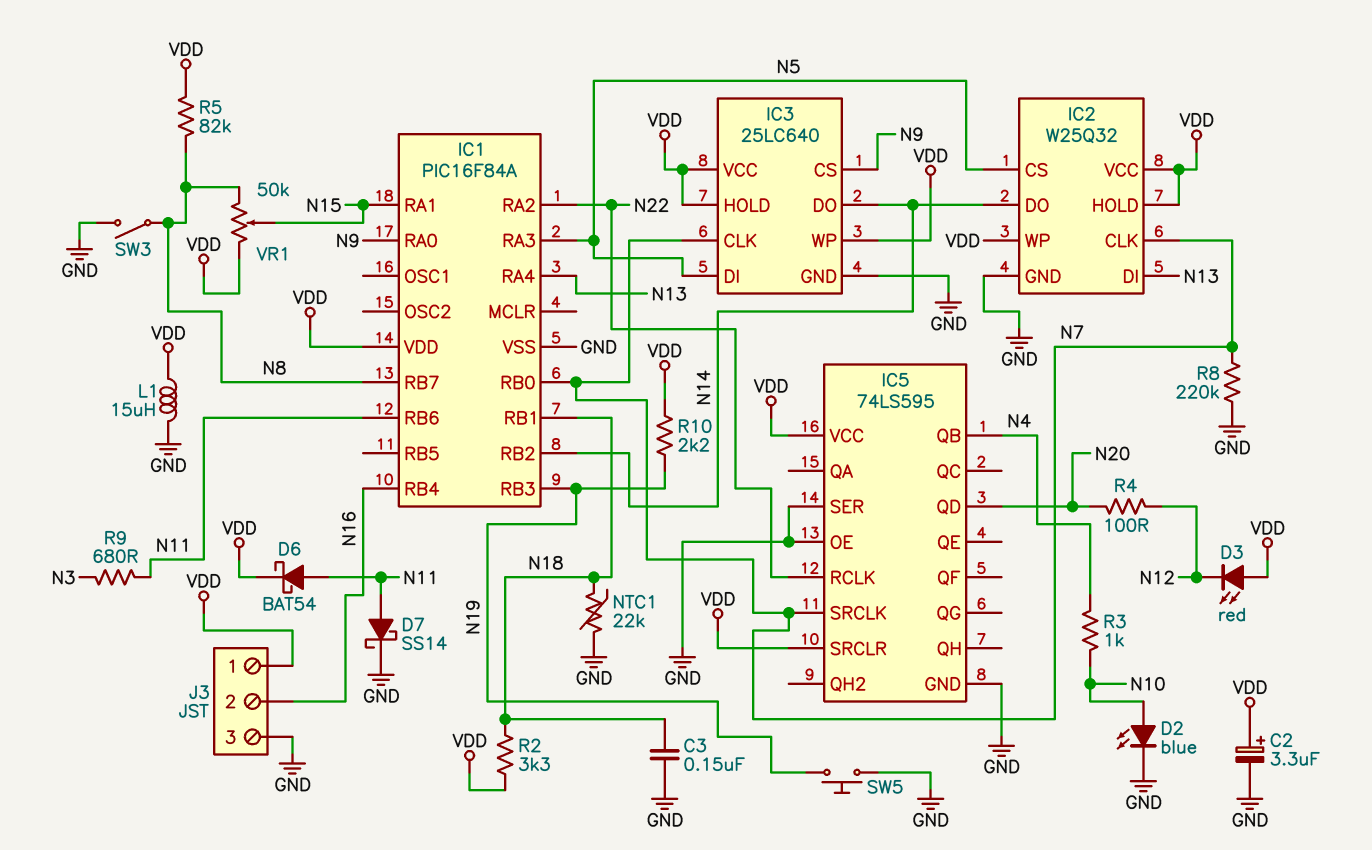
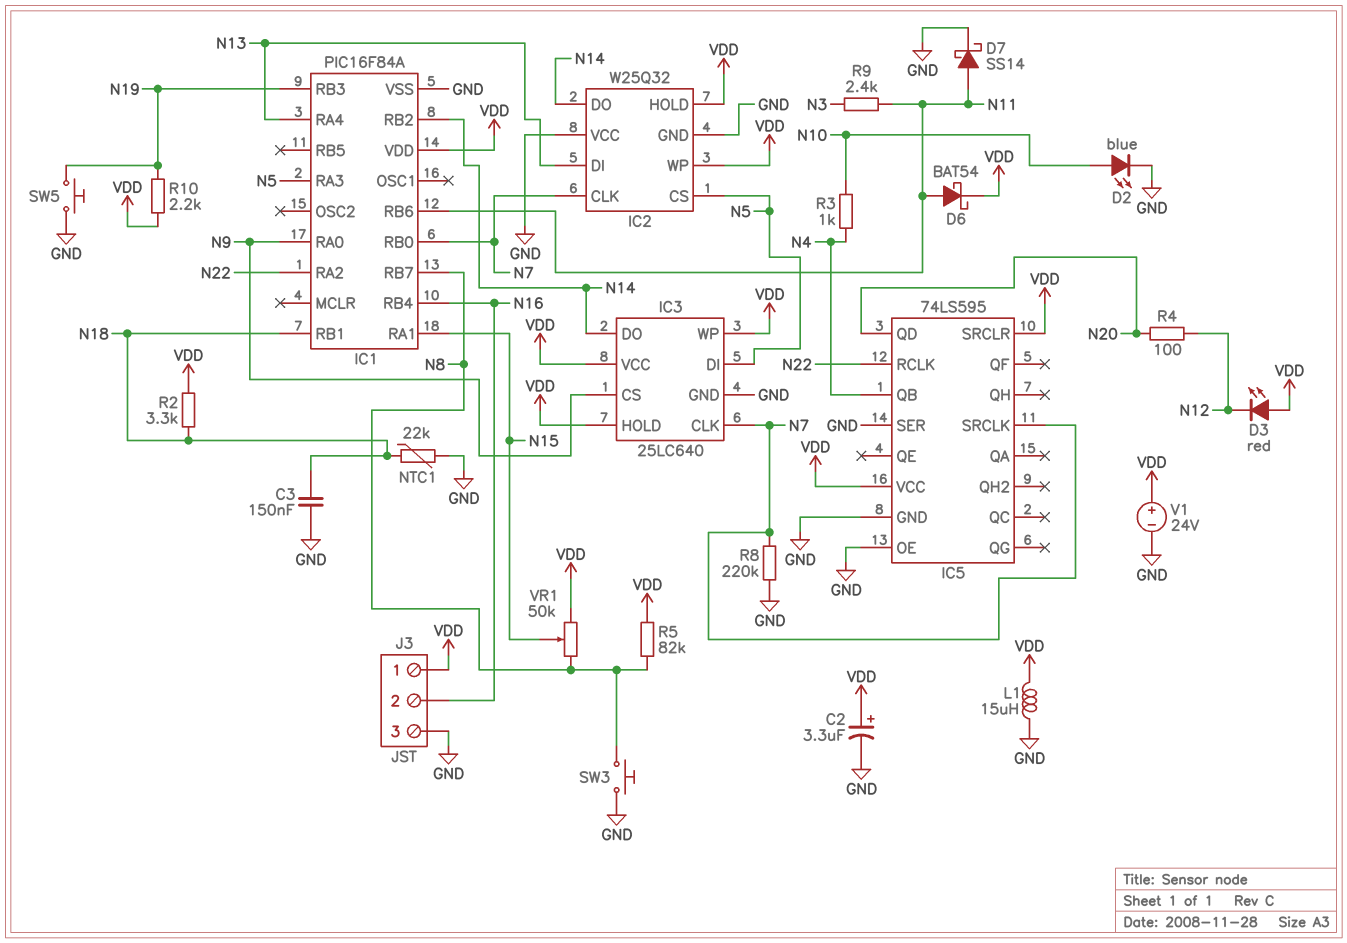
IC2 pin VCC: VDD -> GND
R9: 680 (N3, N11) -> 2.4k (N3, N11)
SW3: switch (GND, N8) -> button (GND, N8)
V1: none -> 24V (plus VDD, minus GND)

